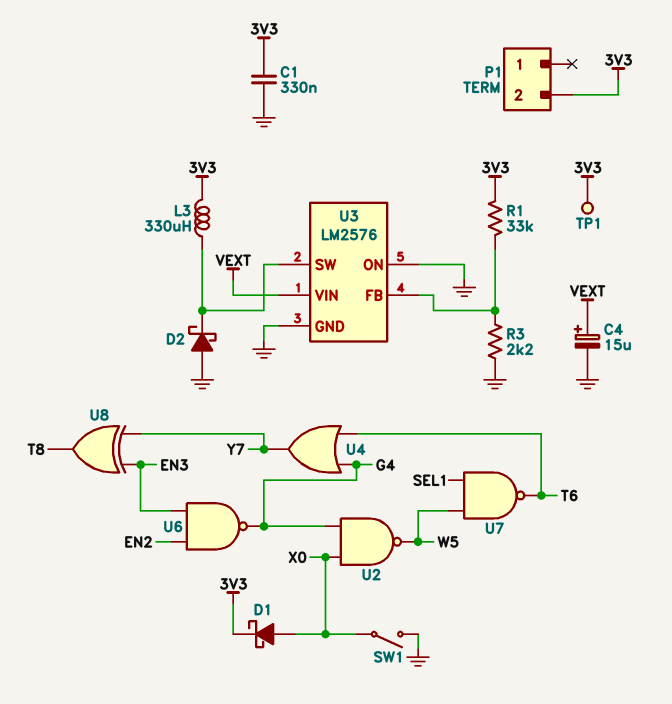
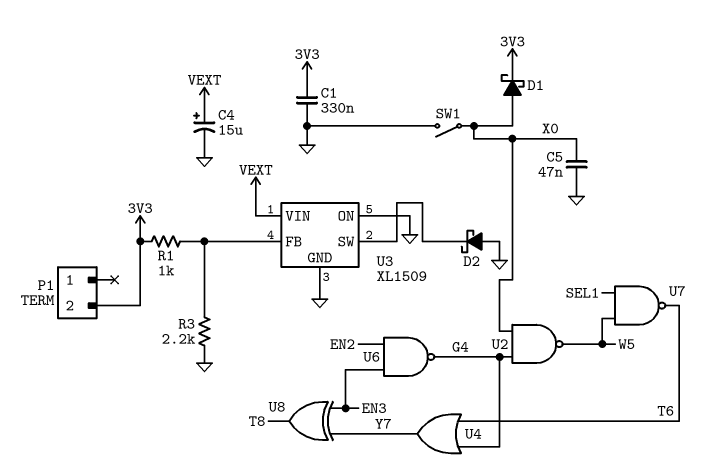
C5: none -> 47nF (GND, X0)
L3: 330uH (3V3, U3/SW) -> none
R1: 33k (3V3, U3/FB) -> 1k (3V3, U3/FB)
TP1: test point (3V3) -> none
U3: LM2576 -> XL1509

